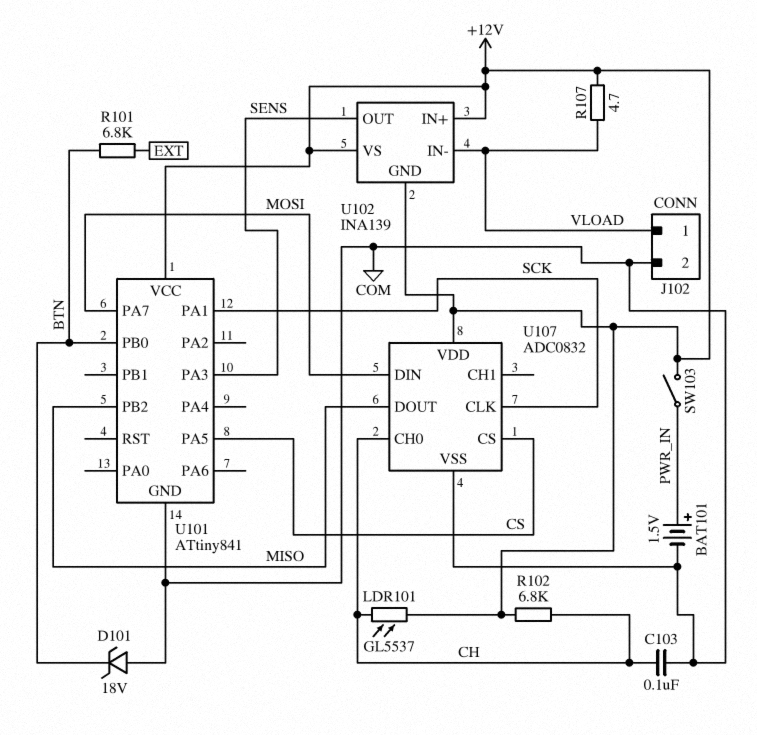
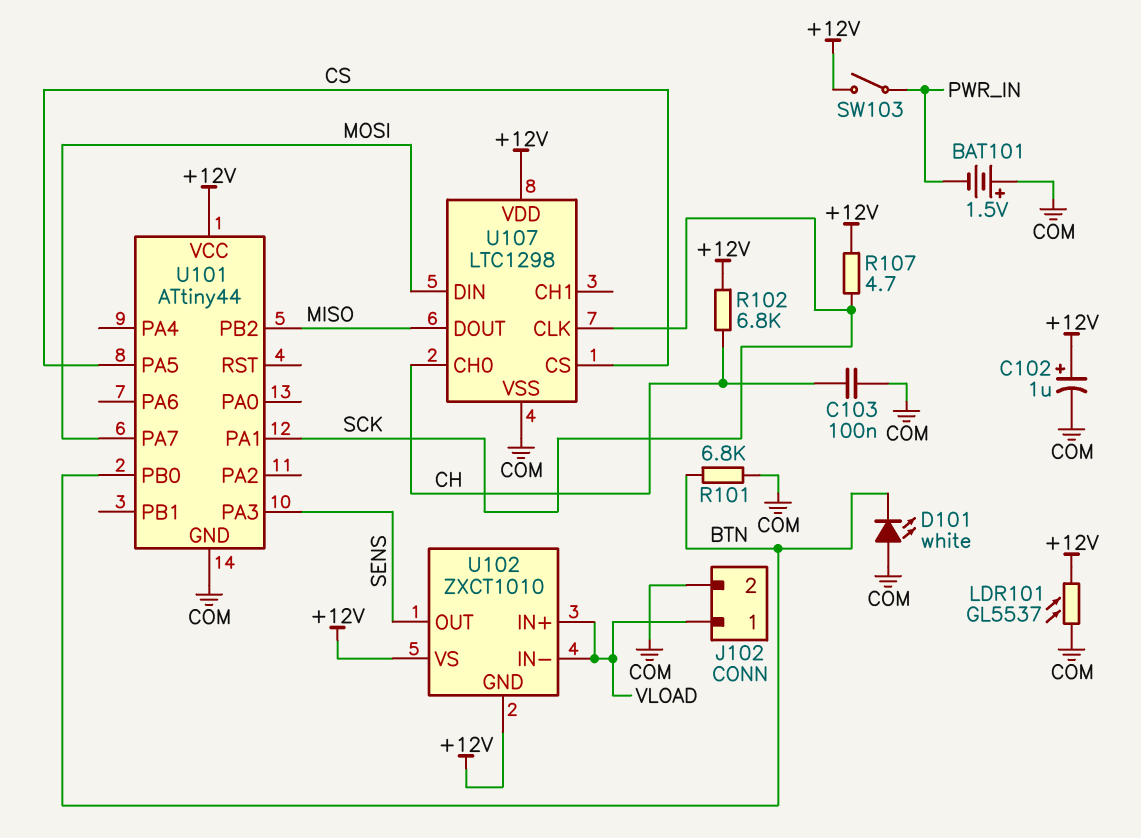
BAT101: 1.5V (plus PWR_IN, minus COM) -> 1.5V (plus COM, minus PWR_IN)
C102: none -> 1uF (plus +12V, minus COM)
D101: zener 18V (A COM, K BTN) -> LED white (A COM, K BTN)
LDR101: GL5537 (+12V, CH) -> GL5537 (+12V, COM)
R101: 6.8k (BTN, EXT) -> 6.8k (BTN, COM)
R107: 4.7 (+12V, VLOAD) -> 4.7 (+12V, SCK)
U101: ATtiny841 -> ATtiny44
U102: INA139 -> ZXCT1010
U102 pin IN+: +12V -> VLOAD
U107: ADC0832 -> LTC1298

